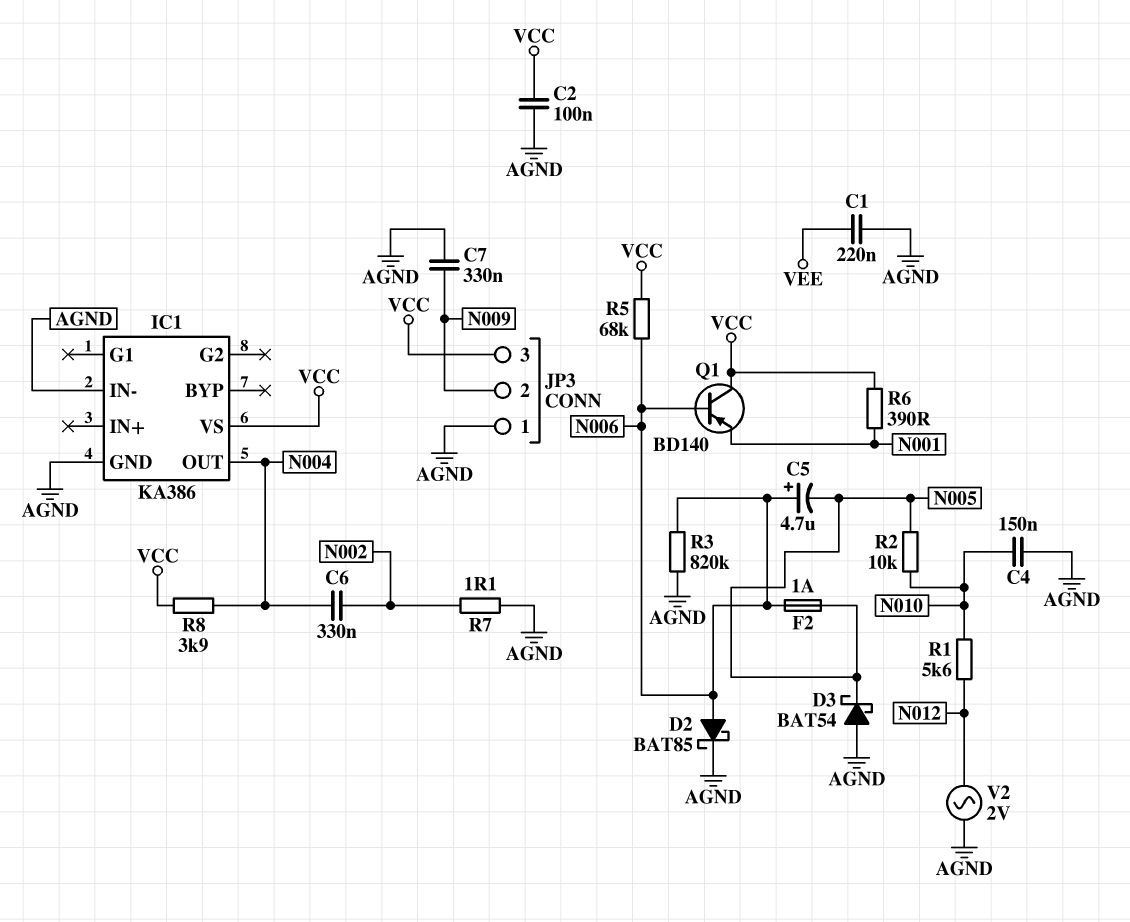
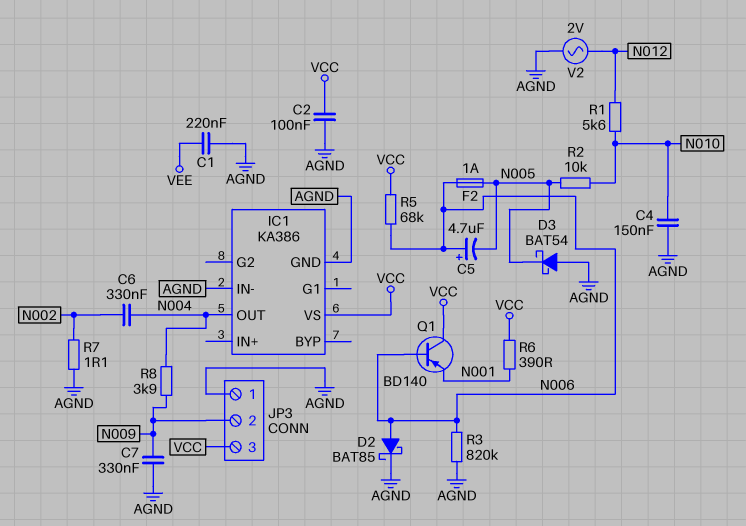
R8: 3.9k (N004, VCC) -> 3.9k (N004, N009)

